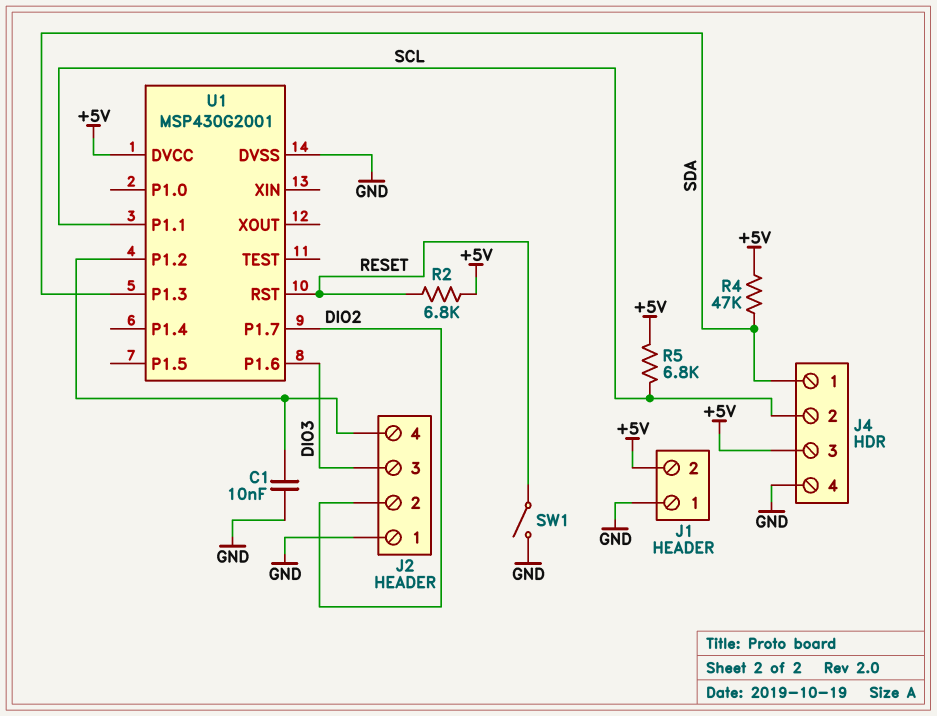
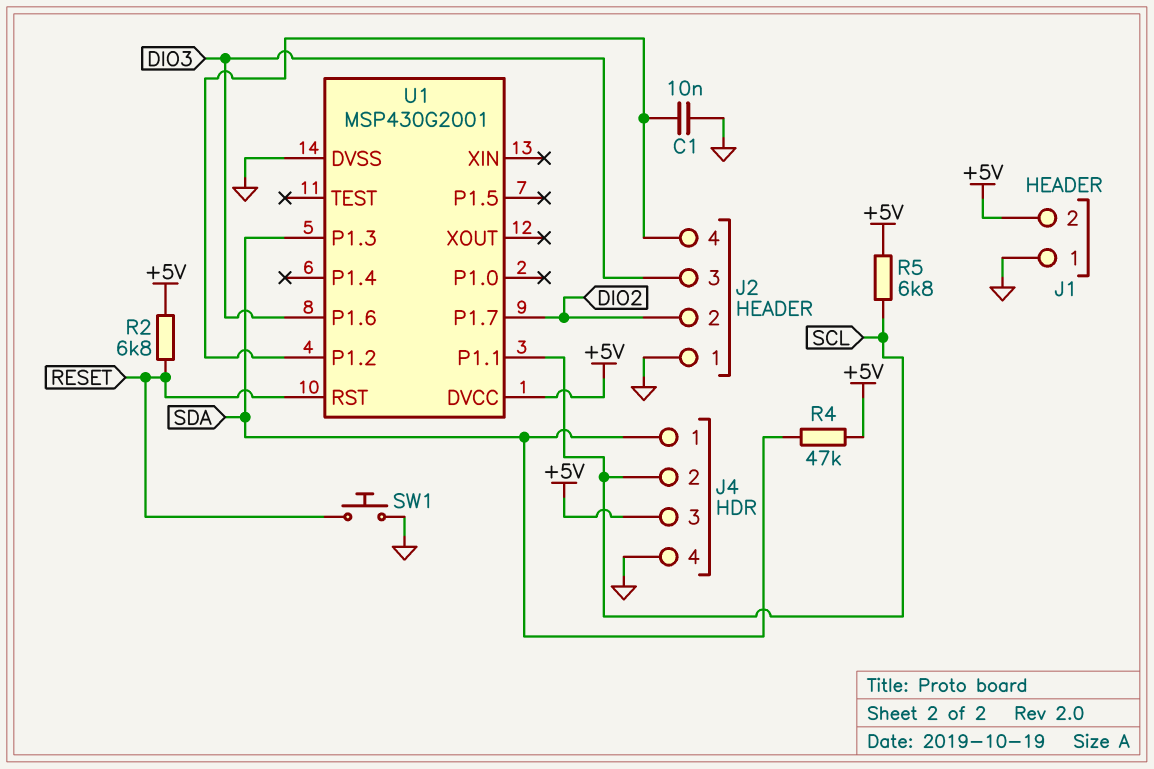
SW1: switch (GND, RESET) -> button (GND, RESET)

